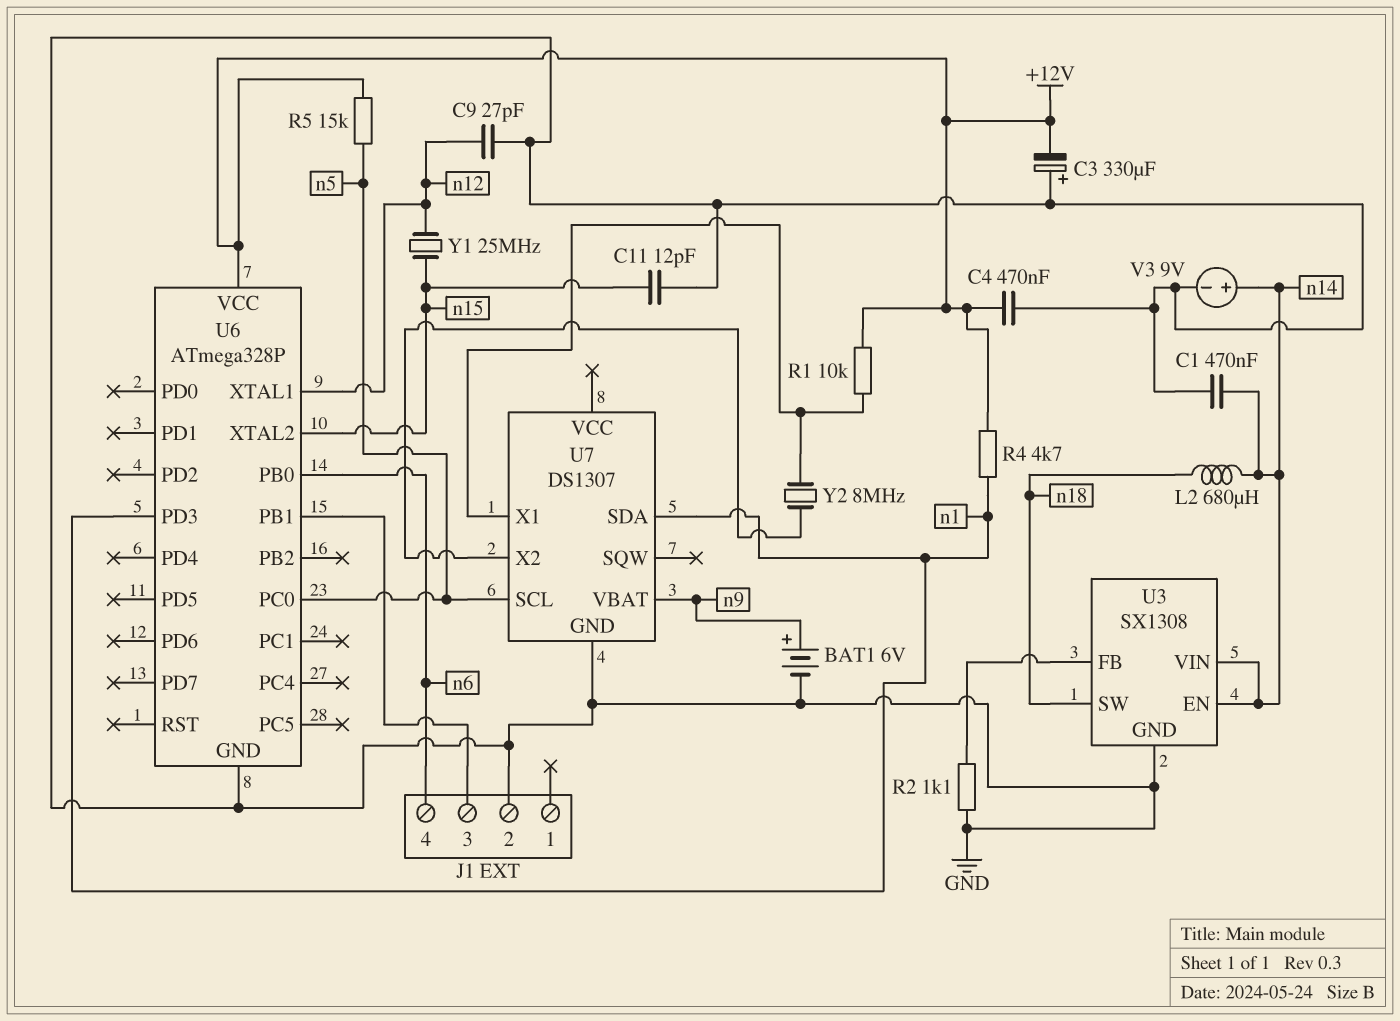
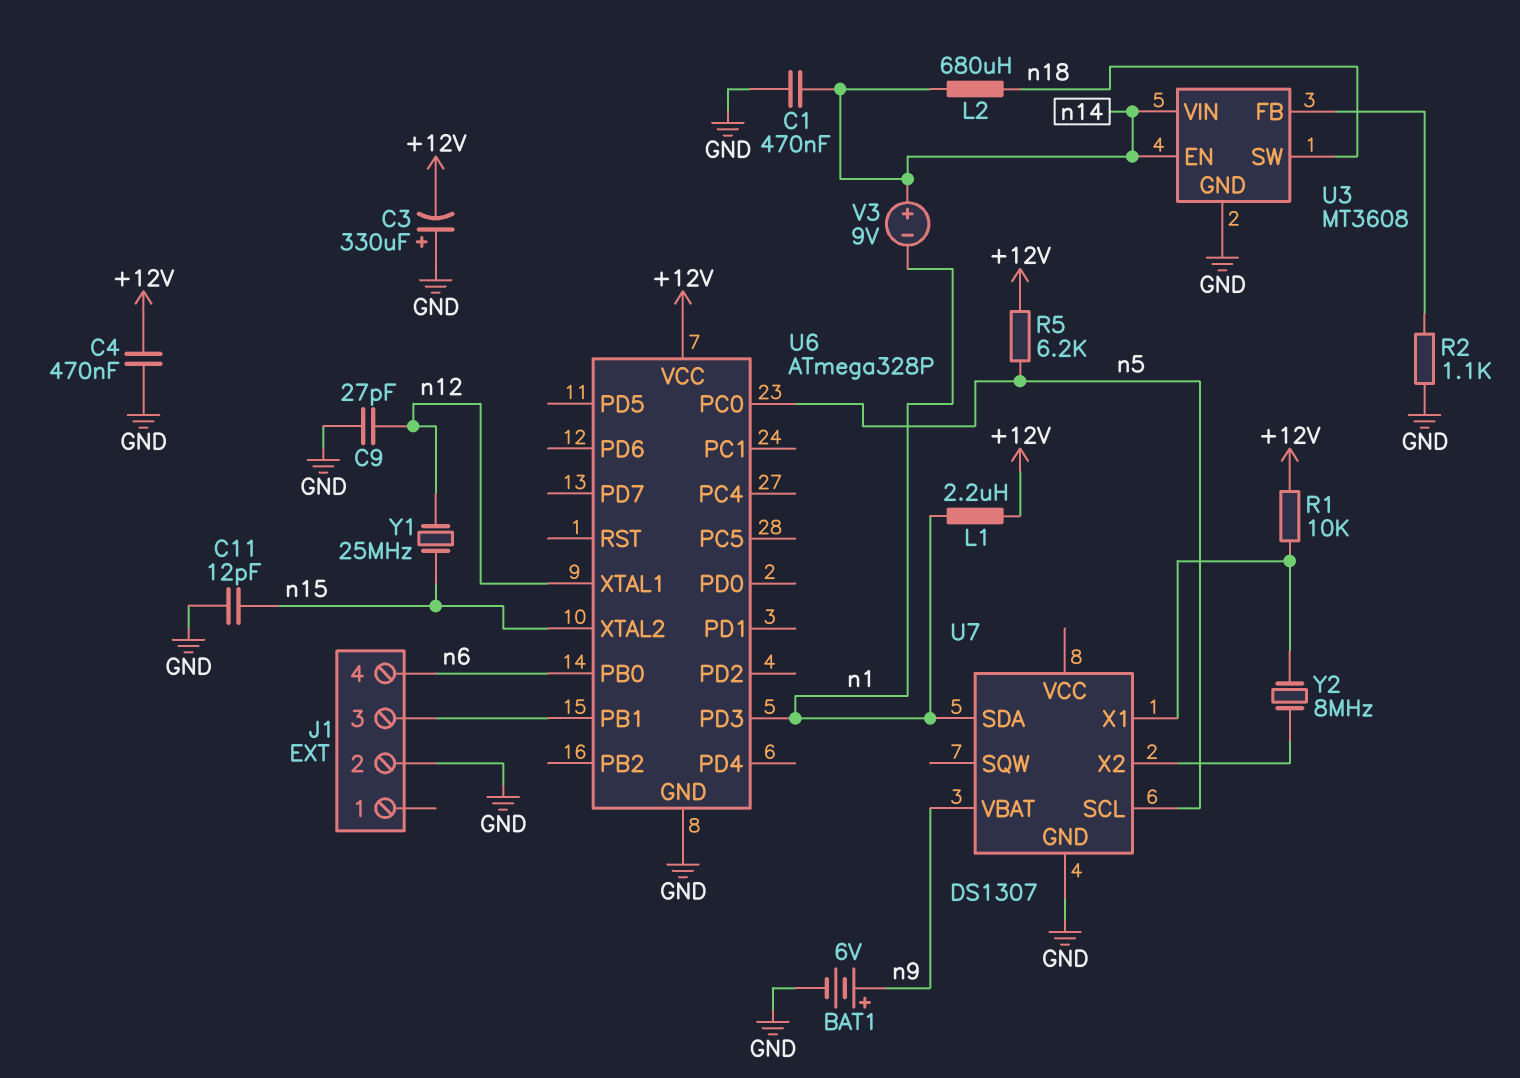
L1: none -> 2.2uH (+12V, n1)
R4: 4.7k (+12V, n1) -> none
R5: 15k (+12V, n5) -> 6.2k (+12V, n5)
U3: SX1308 -> MT3608
V3: 9V (plus n14, minus GND) -> 9V (plus n14, minus n1)

